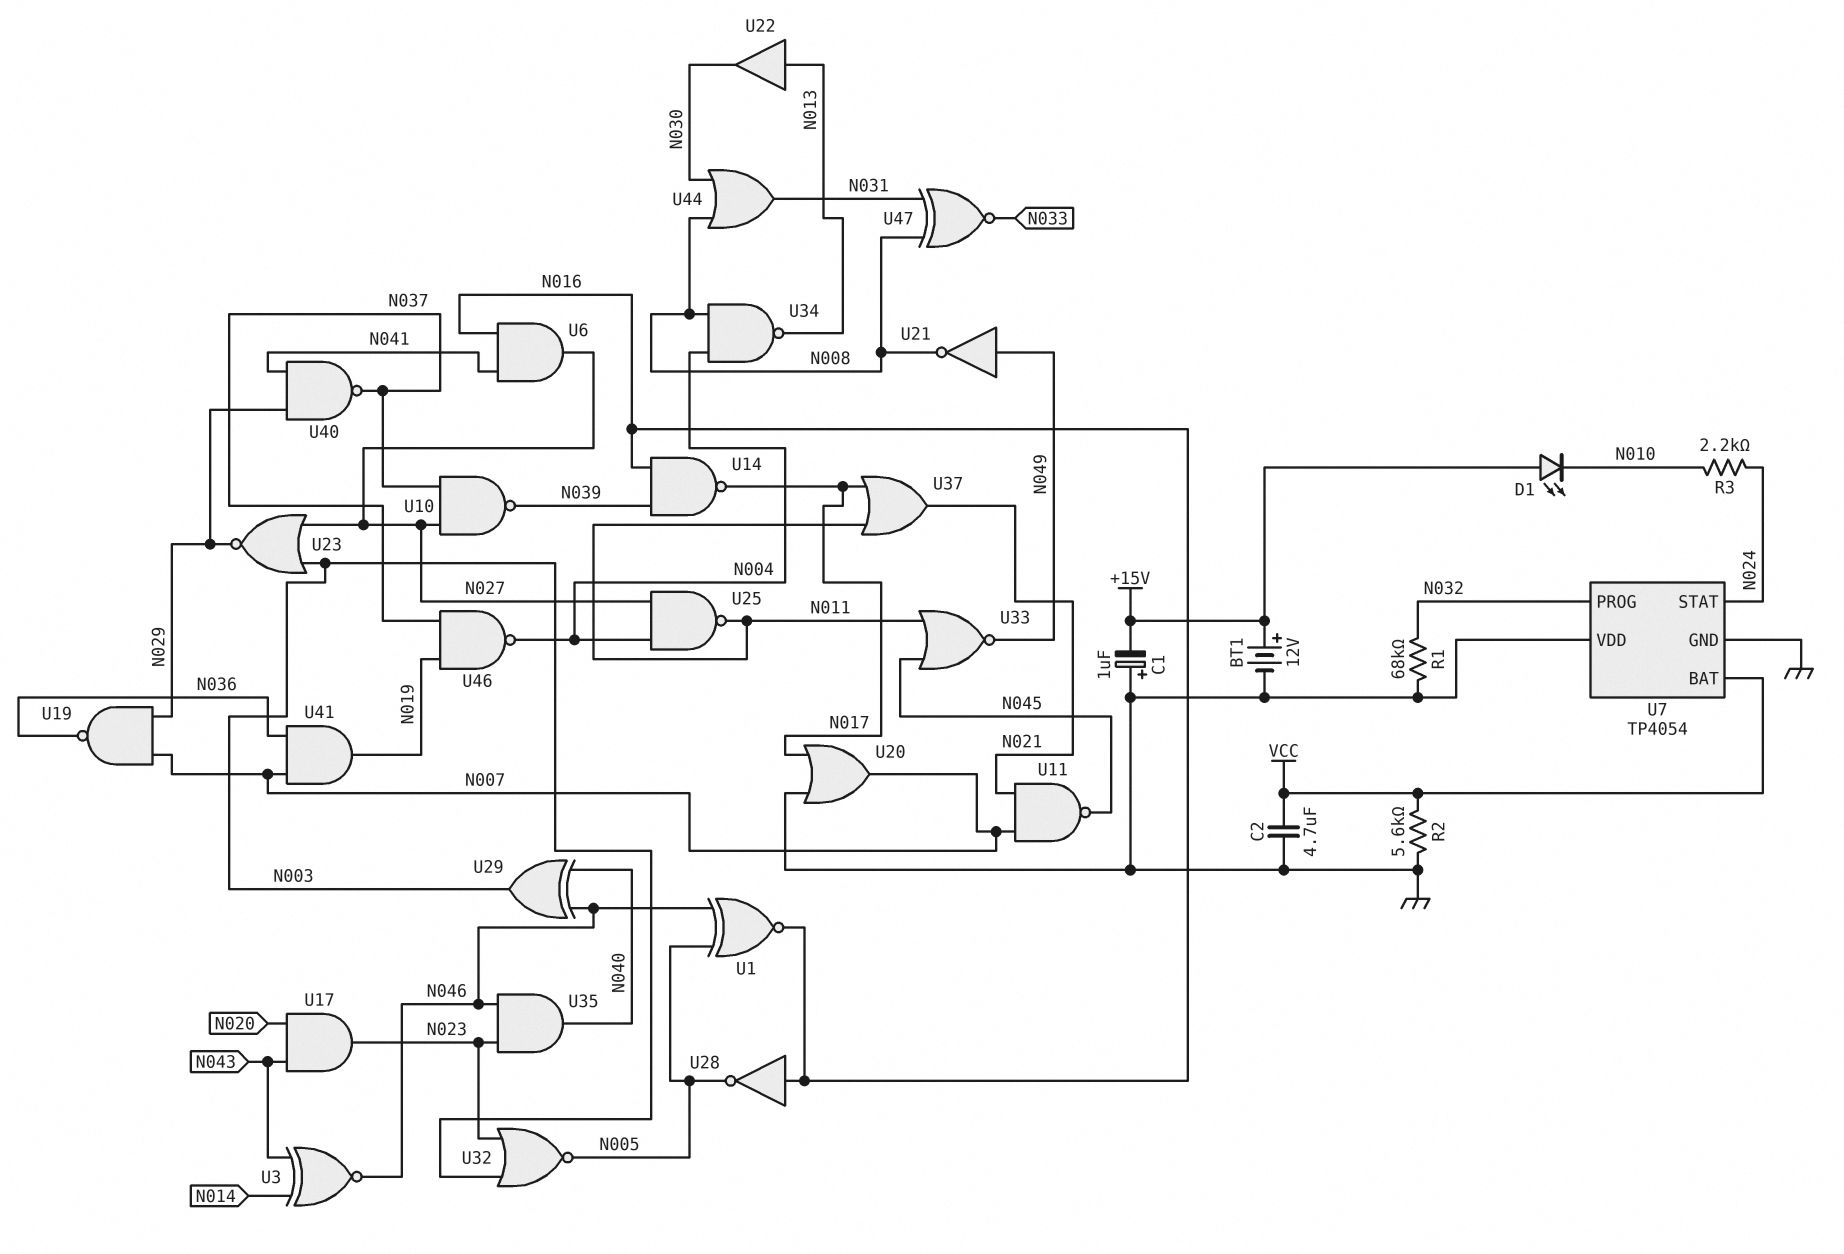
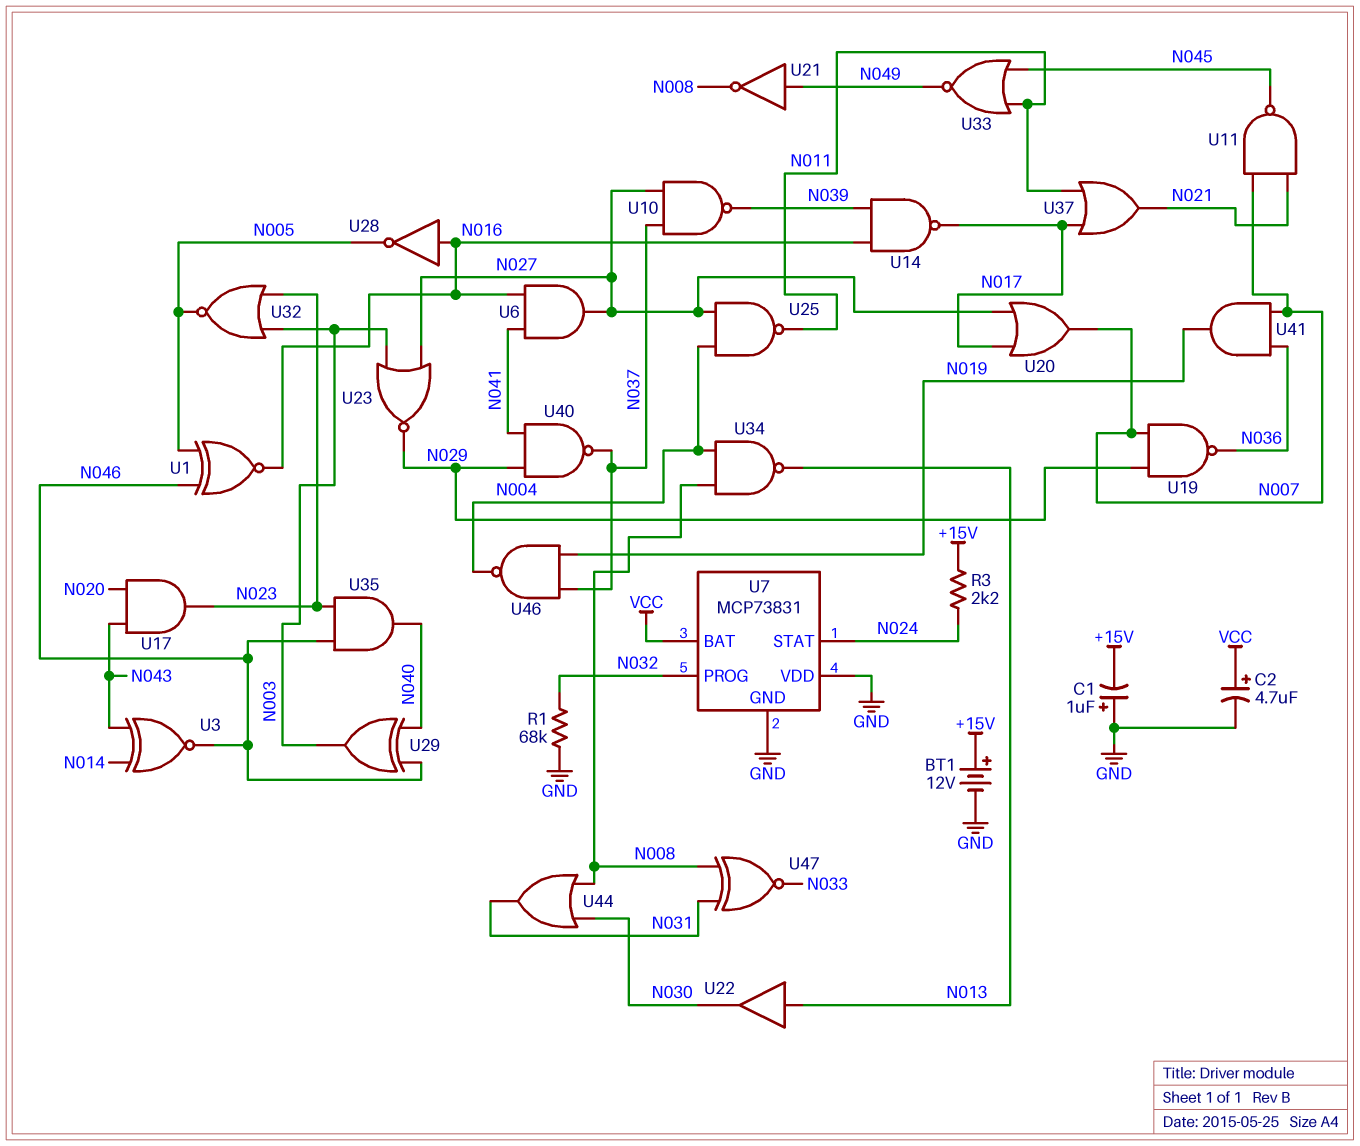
C2: 4.7uF (GND, VCC) -> 4.7uF (plus VCC, minus GND)
D1: LED (A +15V, K N010) -> none
R2: 5.6k (GND, VCC) -> none
R3: 2.2k (N010, N024) -> 2.2k (+15V, N024)
U7: TP4054 -> MCP73831
U20: OR (in GND, in N017, out N007) -> OR (in N017, in N027, out N007)

